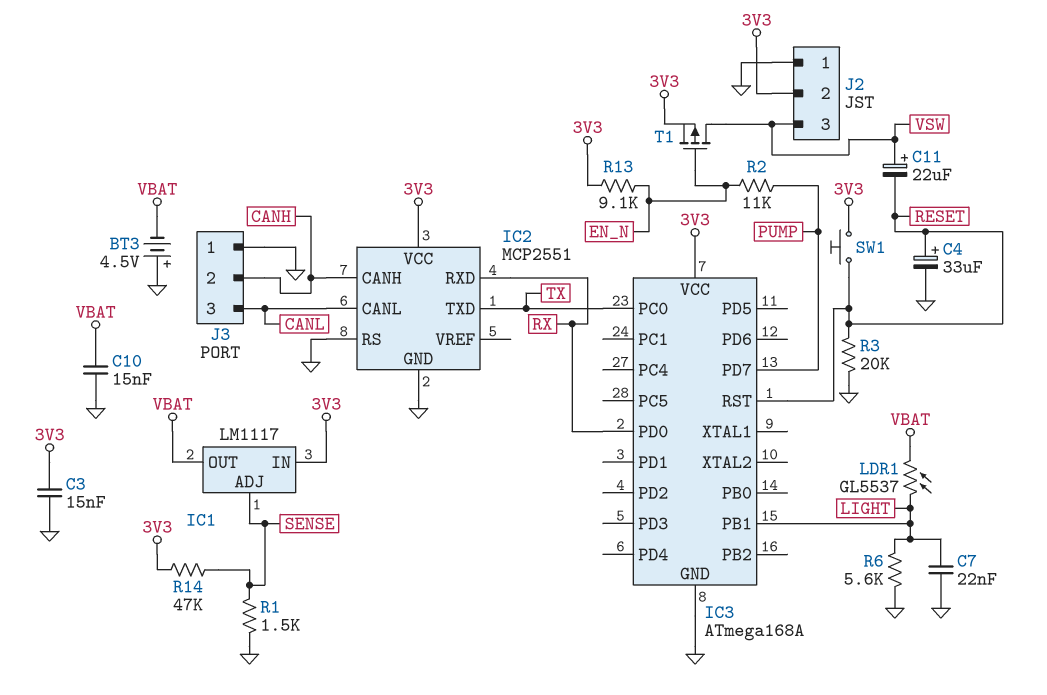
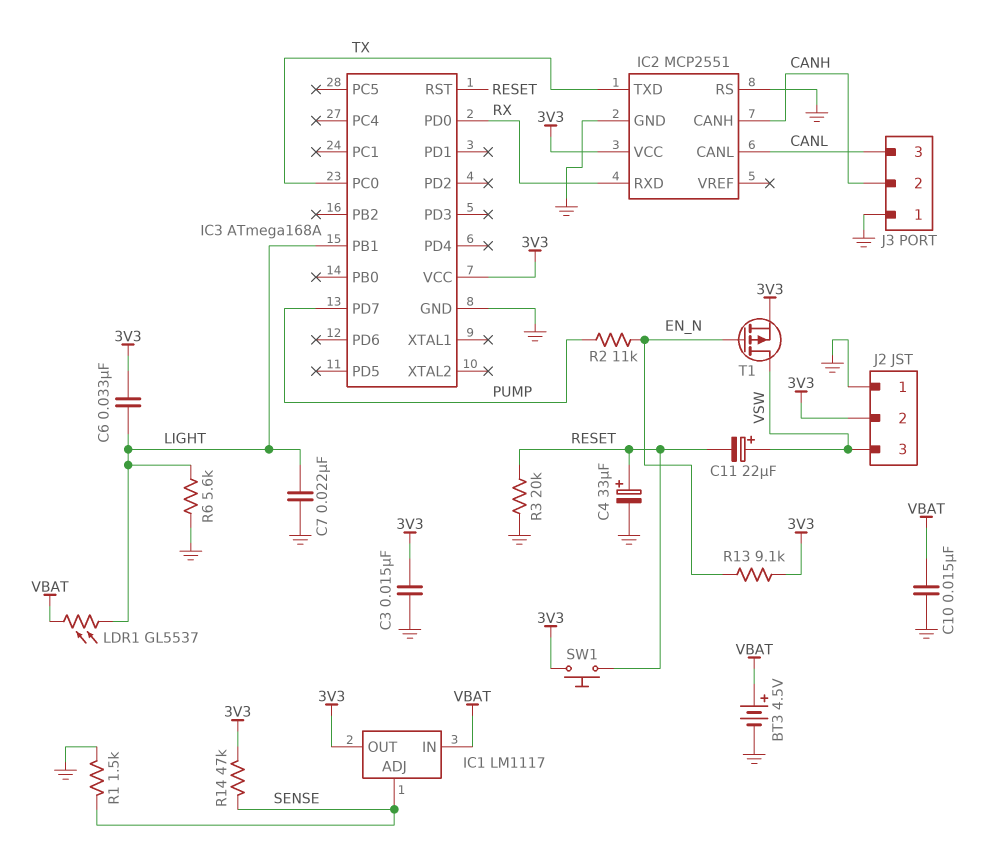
BT3: 4.5V (plus GND, minus VBAT) -> 4.5V (plus VBAT, minus GND)
C6: none -> 33nF (3V3, LIGHT)
IC1 pin IN: 3V3 -> VBAT
IC1 pin OUT: VBAT -> 3V3

